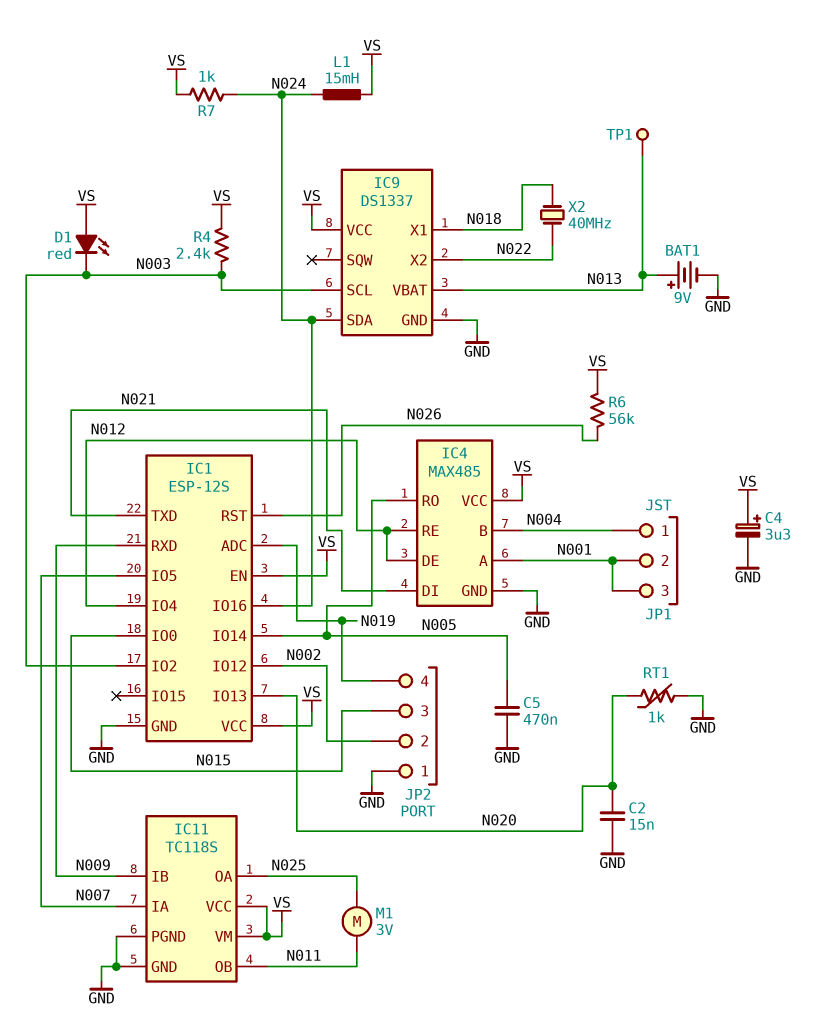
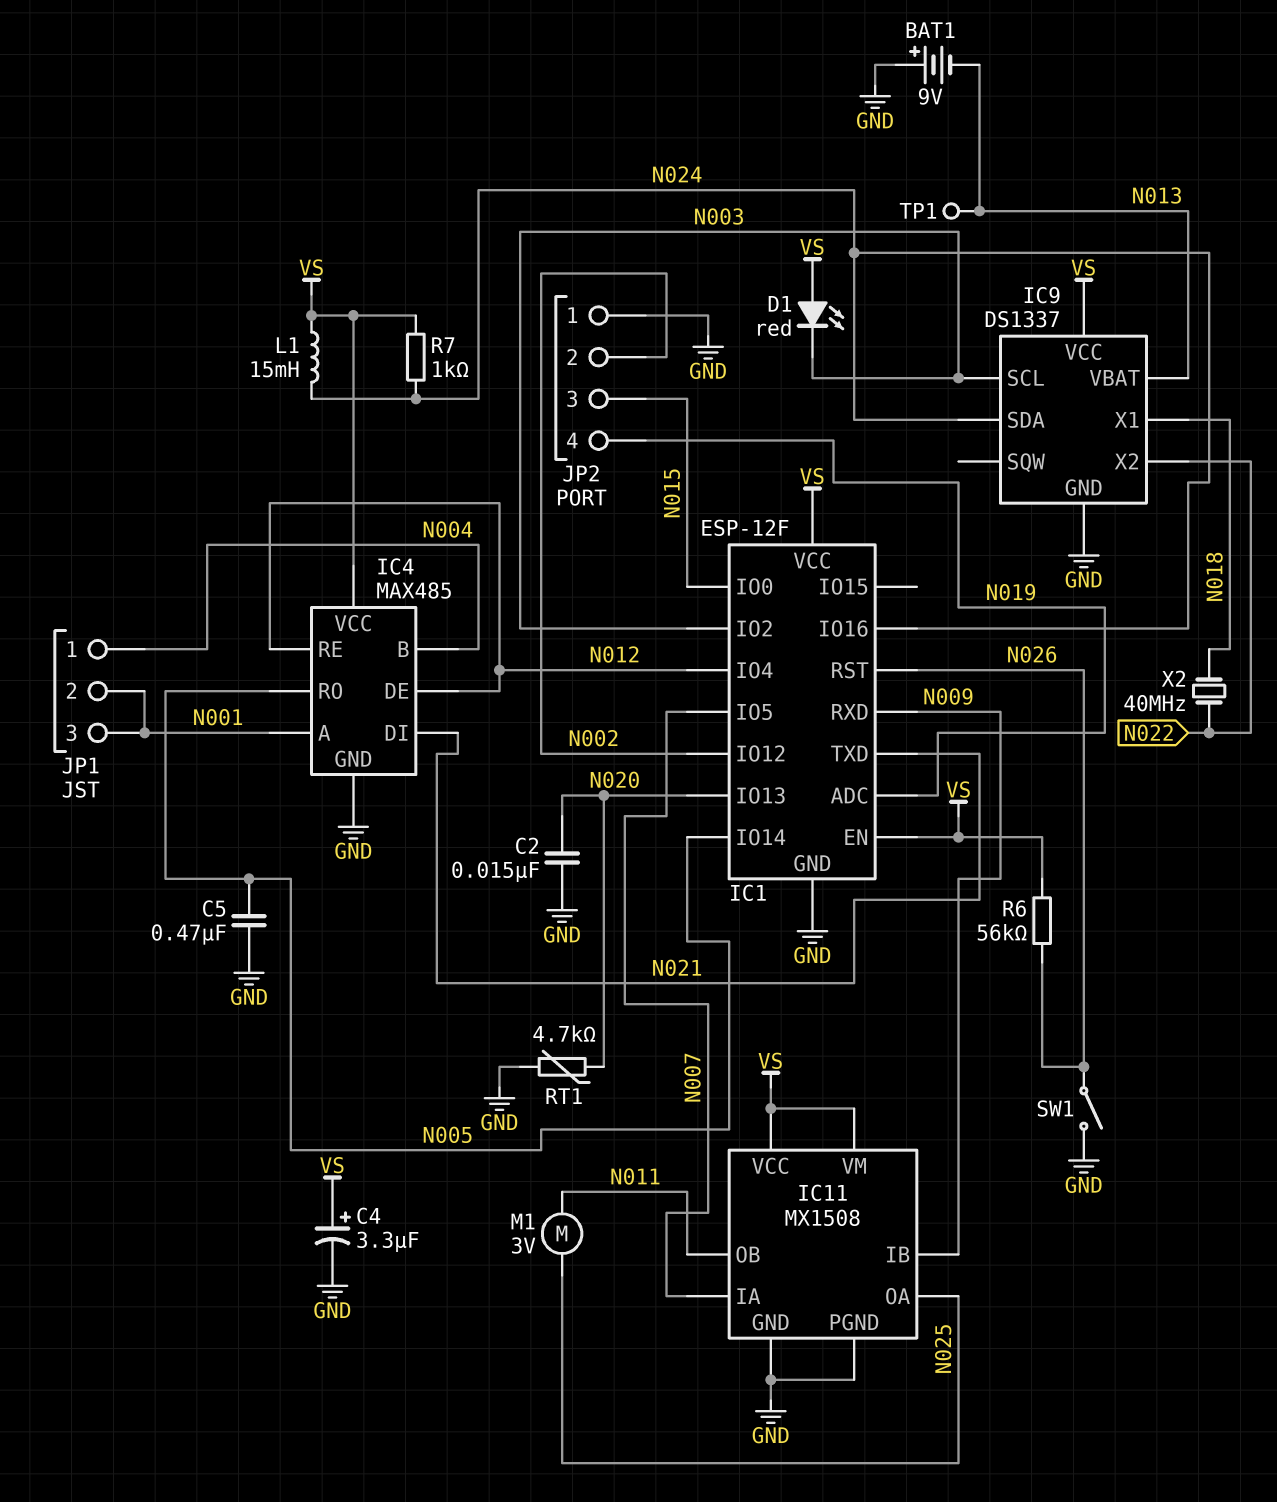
BAT1: 9V (plus N013, minus GND) -> 9V (plus GND, minus N013)
IC1: ESP-12S -> ESP-12F
IC11: TC118S -> MX1508
R4: 2.4k (N003, VS) -> none
RT1: 1k (GND, N020) -> 4.7k (GND, N020)
SW1: none -> switch (GND, N026)

